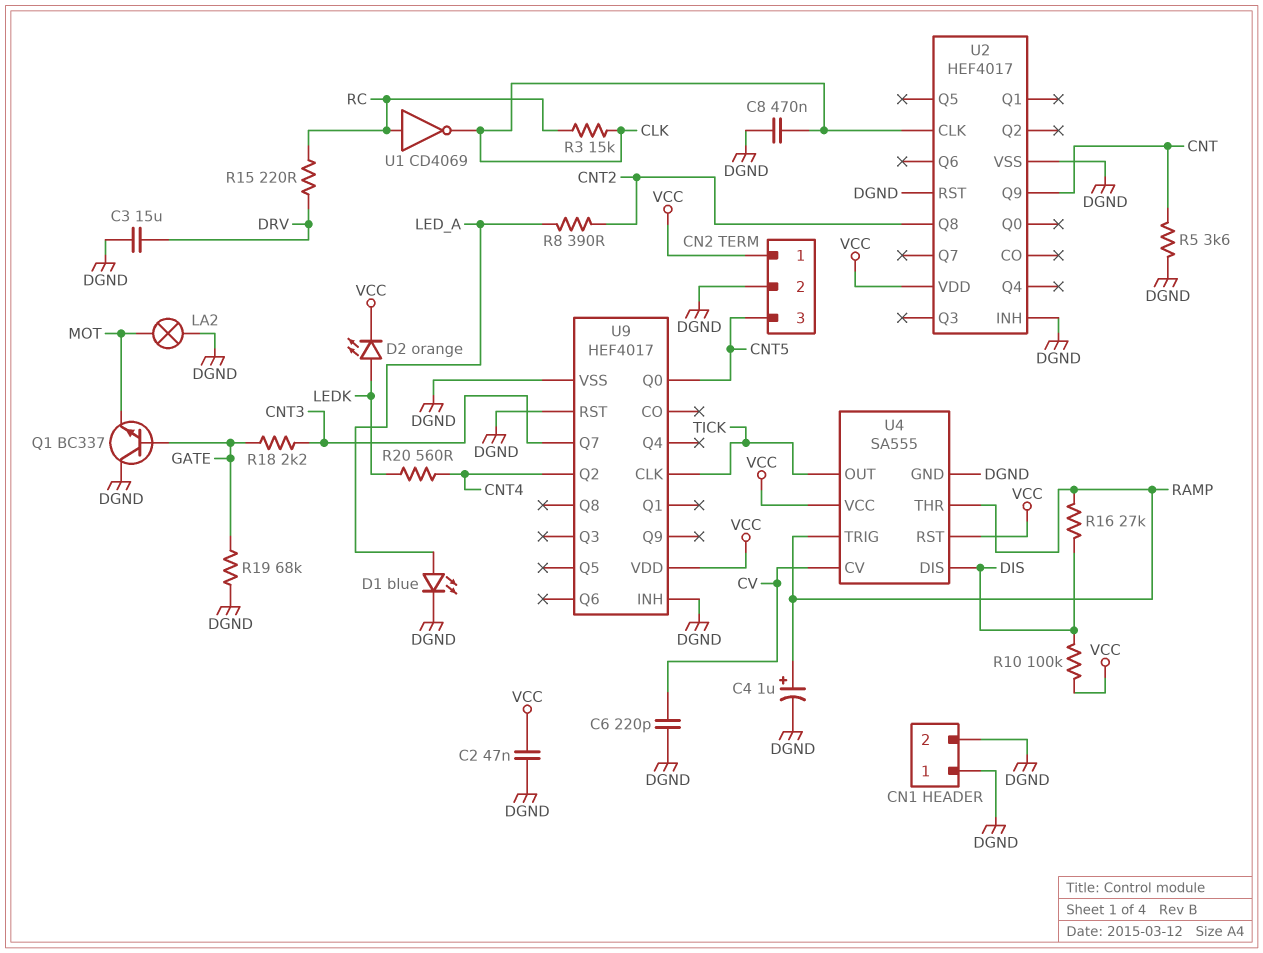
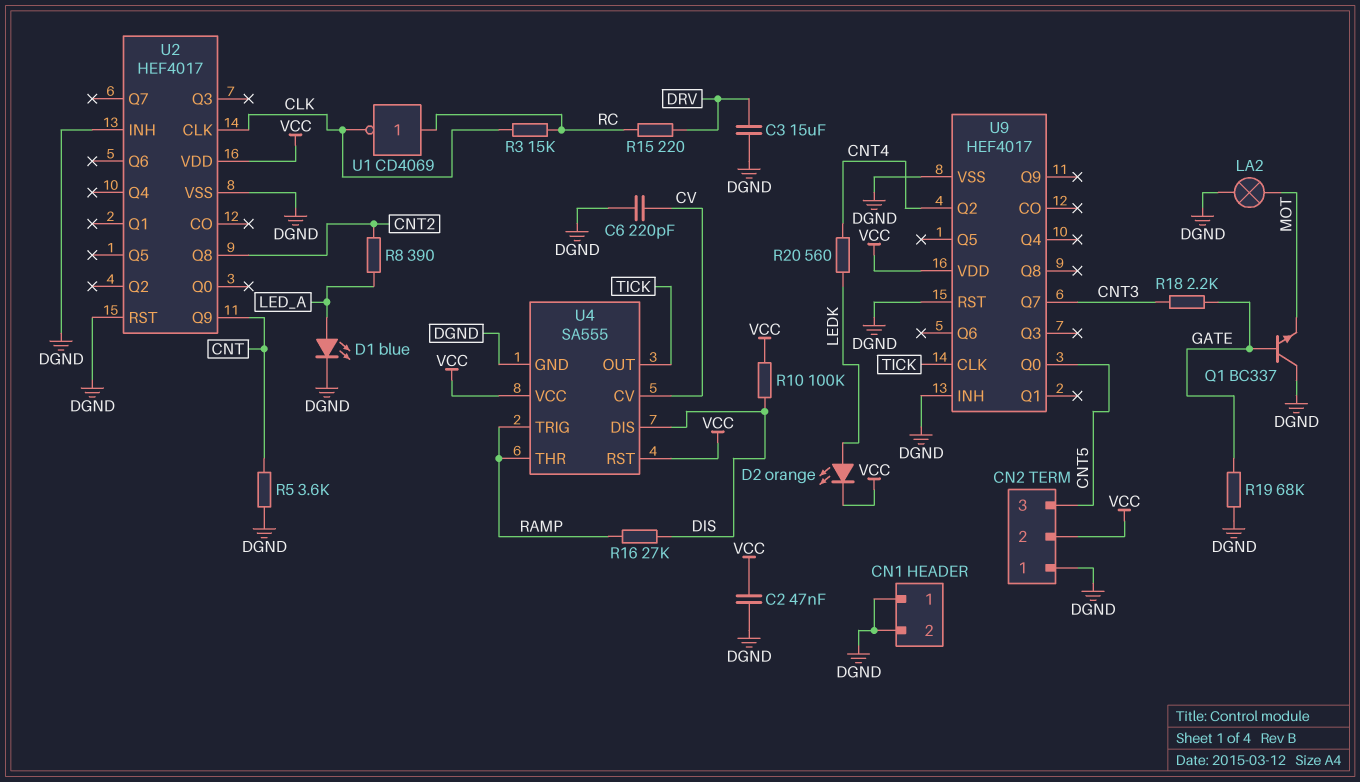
C4: 1uF (plus RAMP, minus DGND) -> none
C8: 470nF (CLK, DGND) -> none
CN2 pin 1: VCC -> DGND
CN2 pin 2: DGND -> VCC

